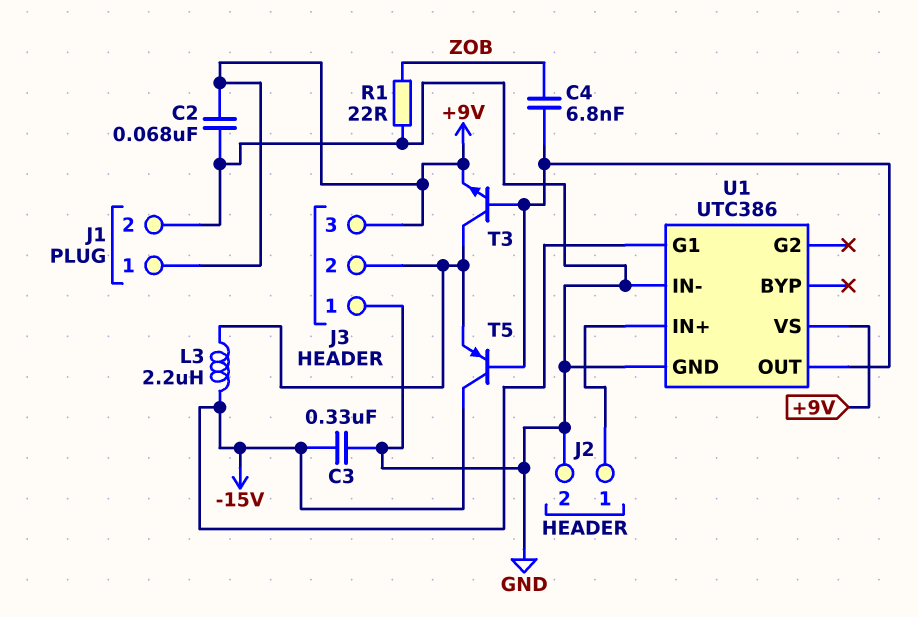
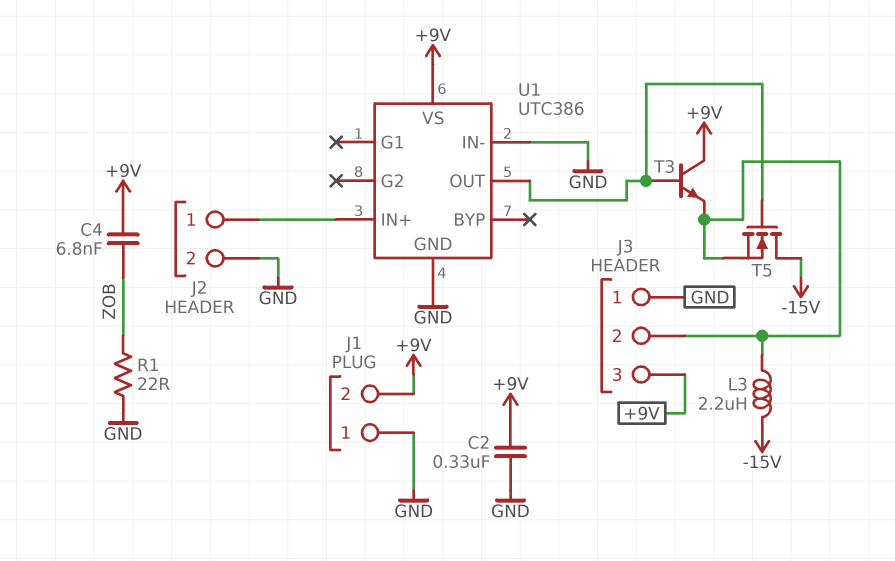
C2: 68nF (+9V, GND) -> 330nF (+9V, GND)
C3: 330nF (-15V, GND) -> none
C4: 6.8nF (U1/OUT, ZOB) -> 6.8nF (+9V, ZOB)
J1 pin 1: +9V -> GND
J1 pin 2: GND -> +9V
T3: NPN (B U1/OUT, C J3/2, E +9V) -> NPN (B U1/OUT, C +9V, E J3/2)
T5: PNP (B U1/OUT, C -15V, E J3/2) -> NMOS (G U1/OUT, D -15V, S J3/2)
U1 pin G1: -15V -> none

